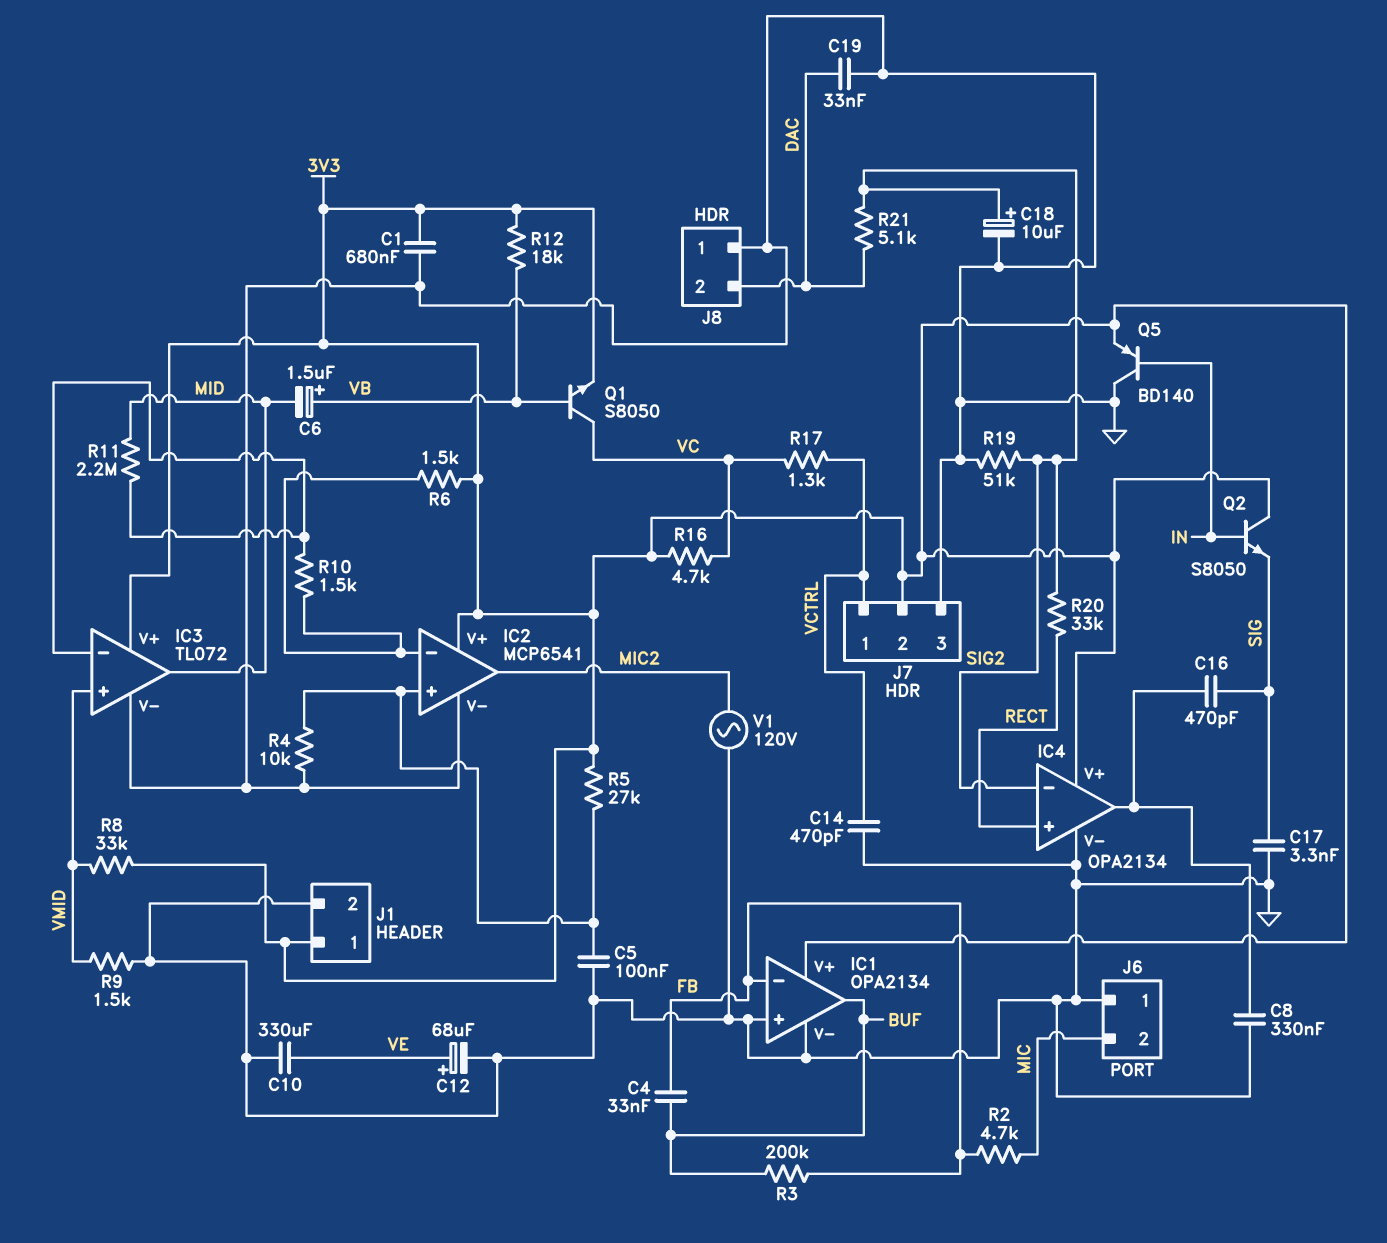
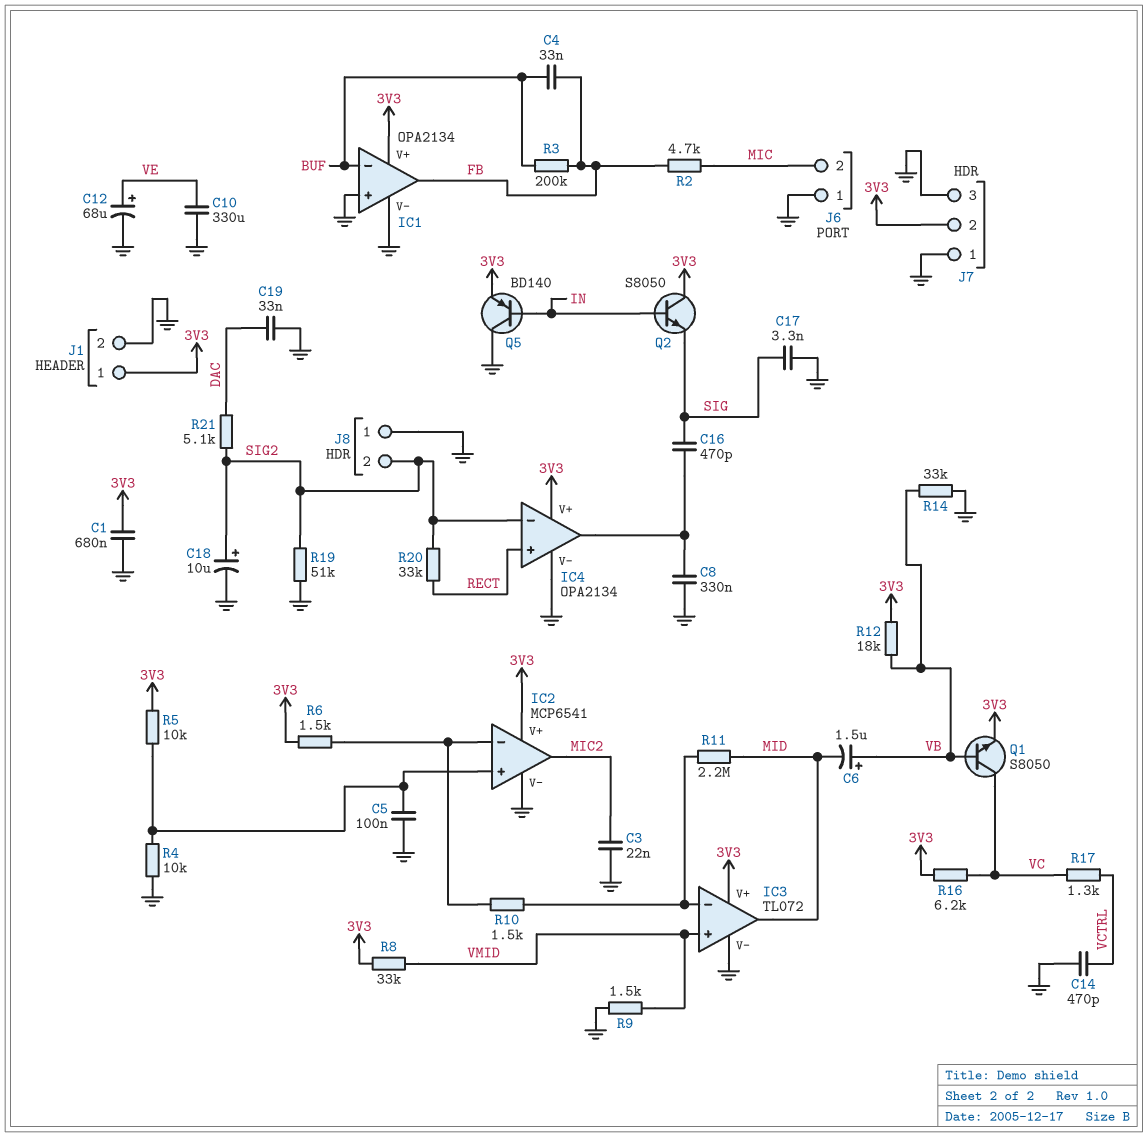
C3: none -> 22nF (GND, MIC2)
IC1 pin in-: FB -> BUF
IC1 pin out: BUF -> FB
J7 pin 1: VCTRL -> GND
J8 pin 2: DAC -> SIG2
R5: 27k (3V3, IC2/in+) -> 10k (3V3, IC2/in+)
R14: none -> 33k (GND, VB)
R16: 4.7k (3V3, VC) -> 6.2k (3V3, VC)
V1: AC 120V (GND, MIC2) -> none

